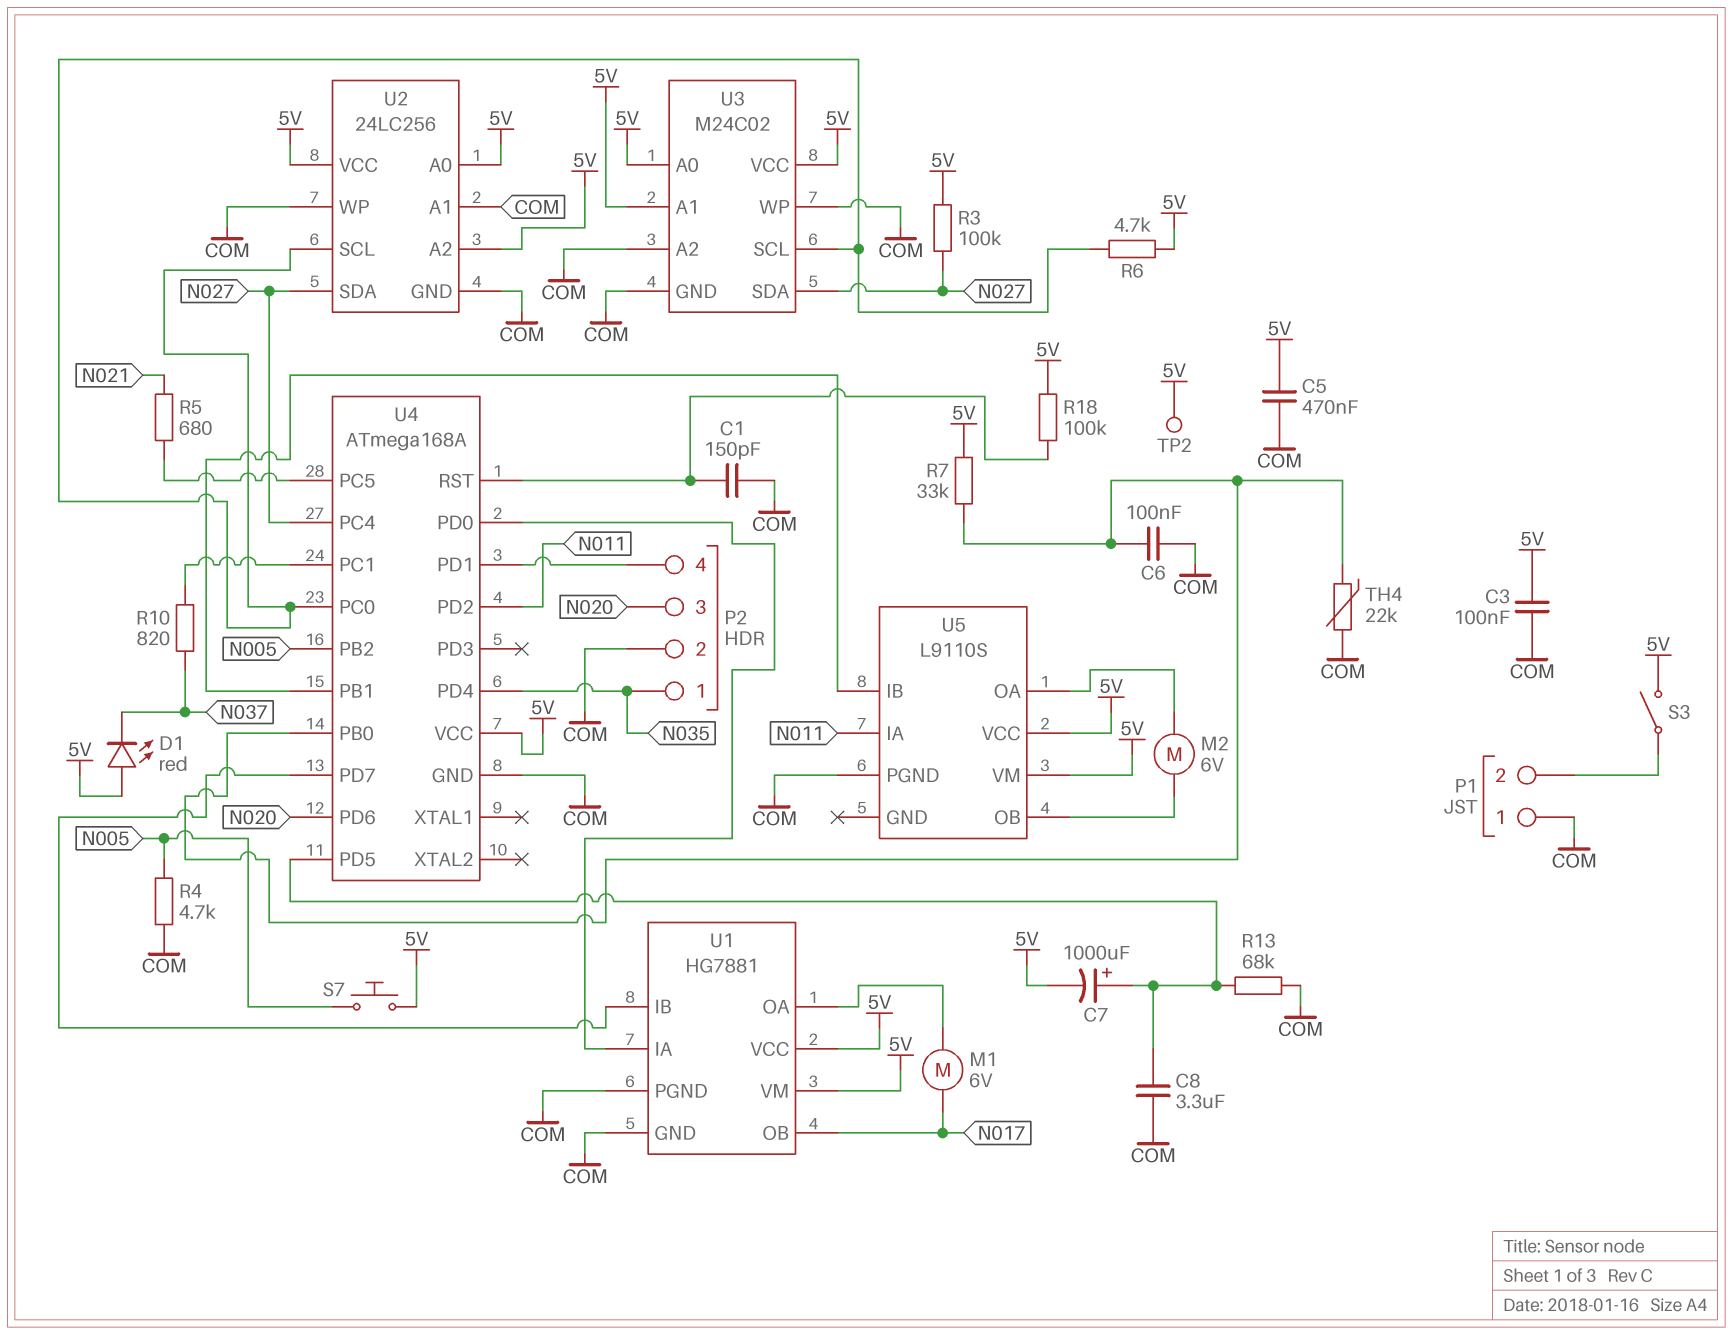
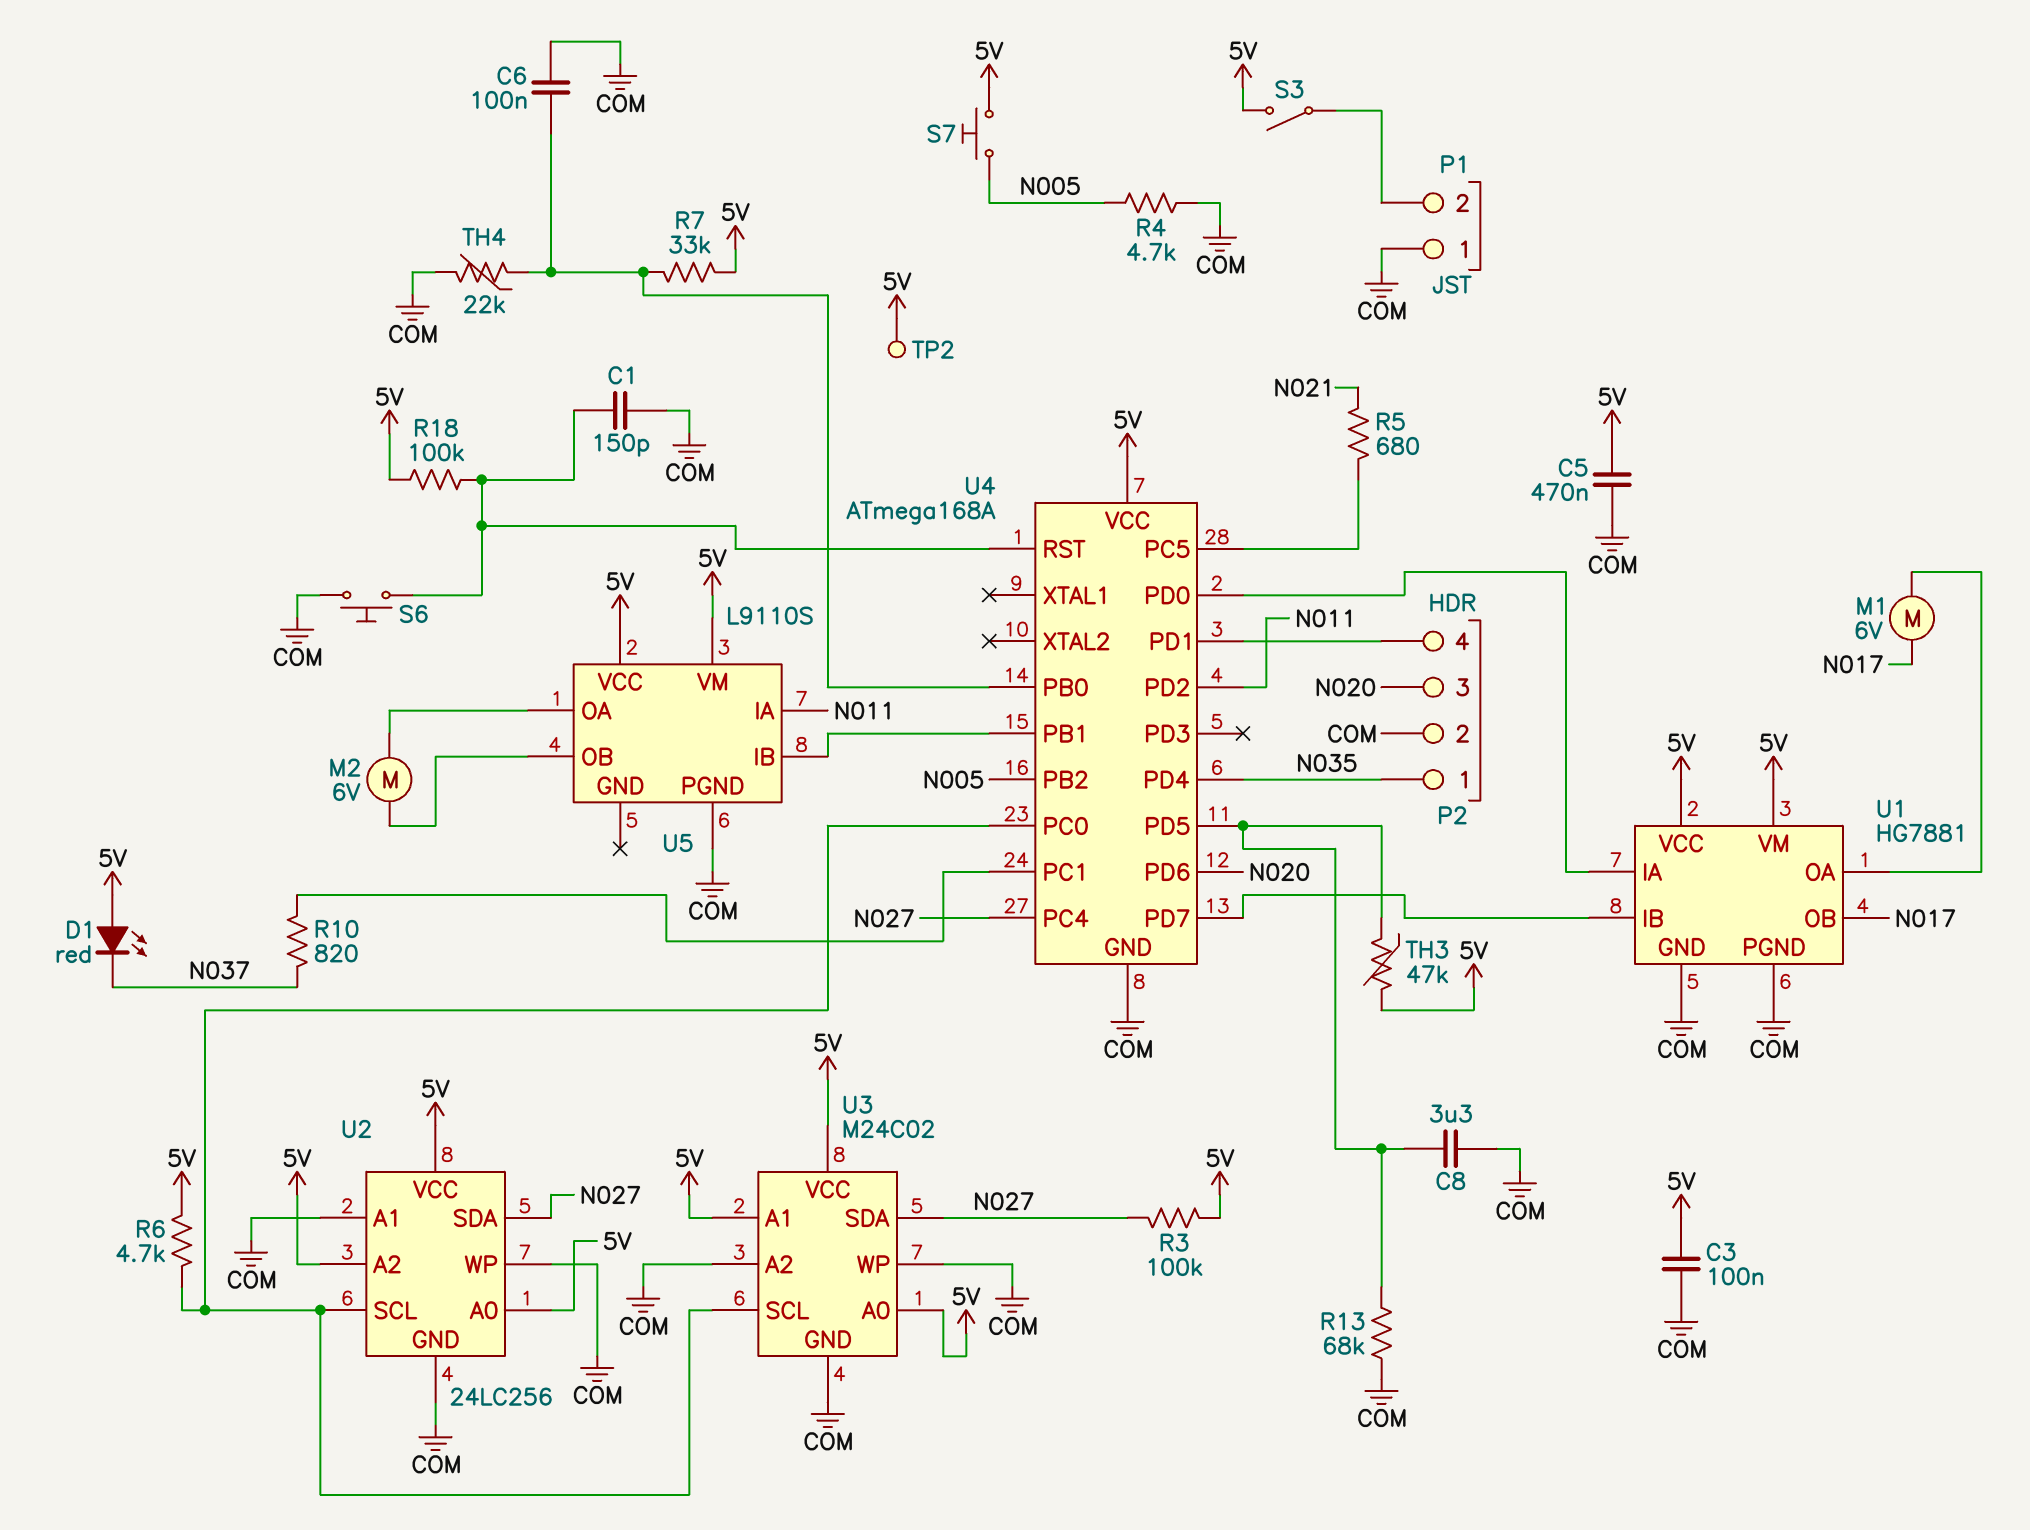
C7: 1000uF (plus U4/PD5, minus 5V) -> none
S6: none -> button (COM, U4/RST)
TH3: none -> 47k (5V, U4/PD5)

